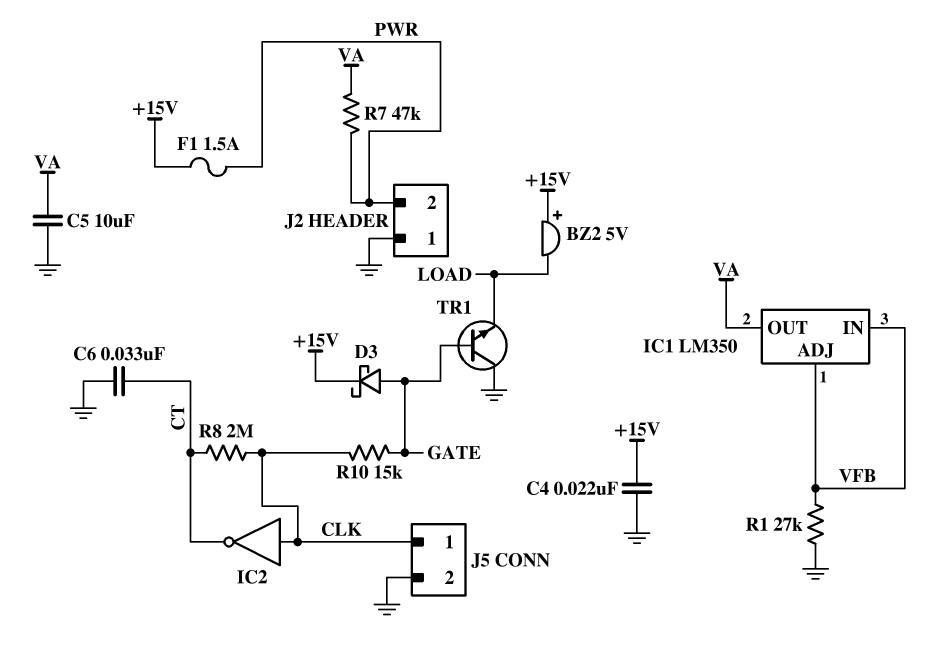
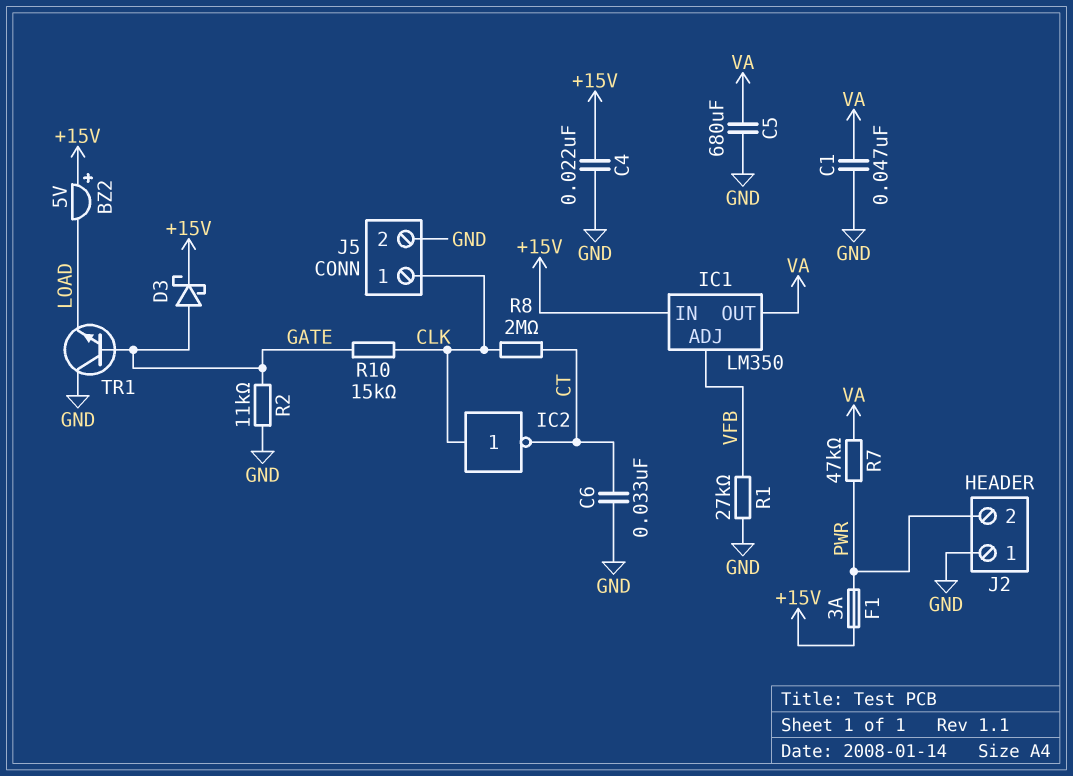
C1: none -> 47nF (GND, VA)
C5: 10uF (GND, VA) -> 680uF (GND, VA)
F1: 1.5A (+15V, PWR) -> 3A (+15V, PWR)
IC1 pin IN: VFB -> +15V
R2: none -> 11k (GATE, GND)

